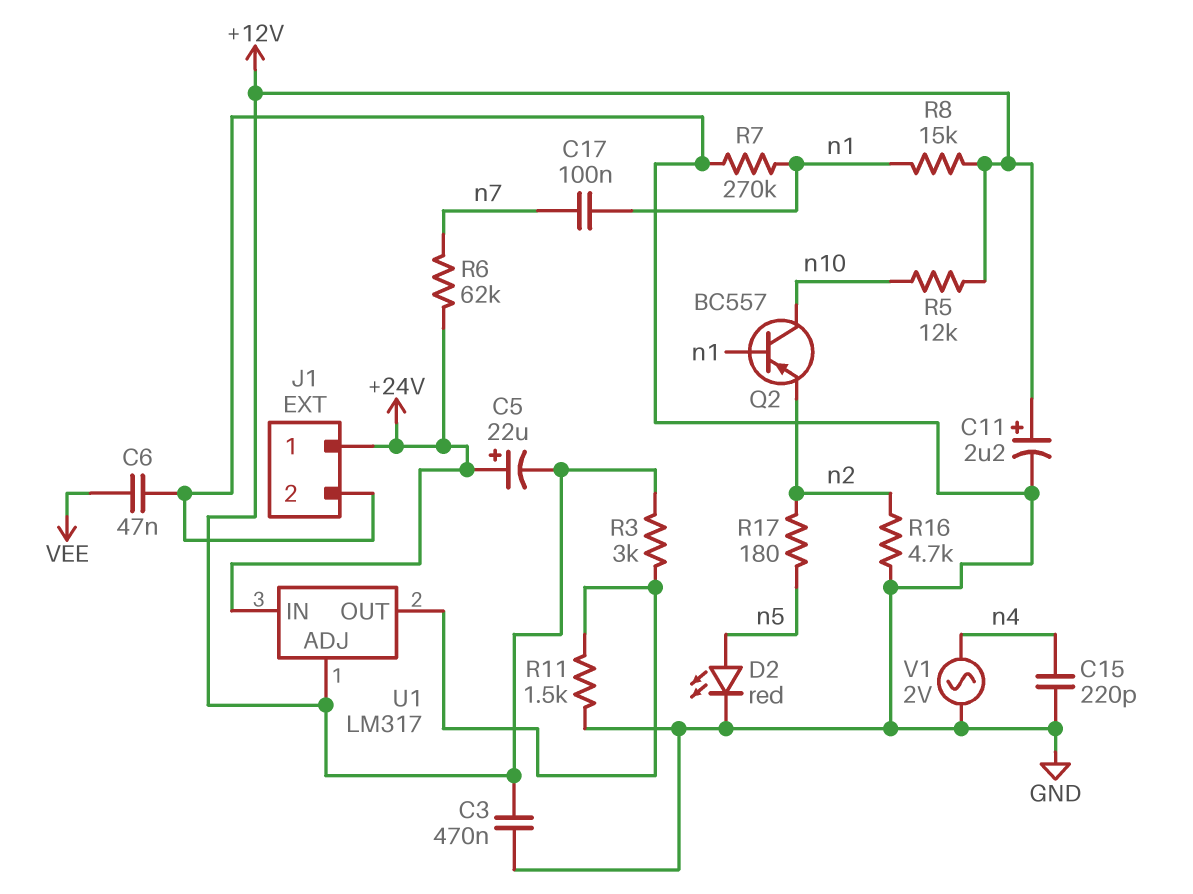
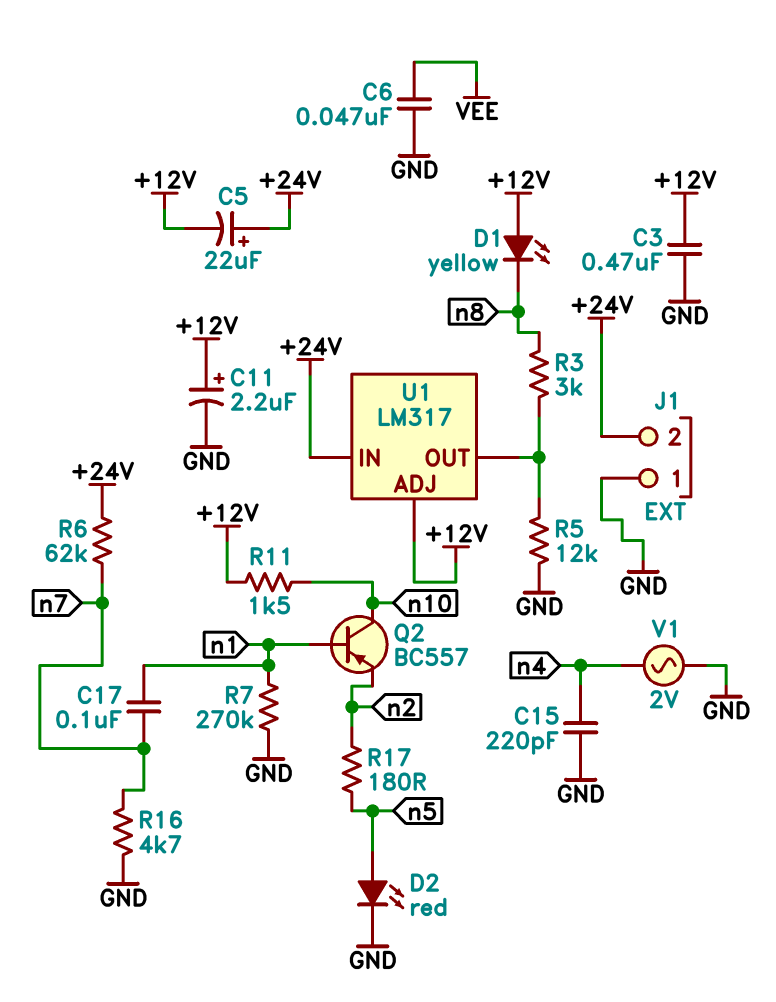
D1: none -> LED yellow (A +12V, K n8)
J1 pin 1: +24V -> GND
J1 pin 2: GND -> +24V
R3: 3k (+12V, U1/OUT) -> 3k (U1/OUT, n8)
R5: 12k (+12V, n10) -> 12k (GND, U1/OUT)
R8: 15k (+12V, n1) -> none
R11: 1.5k (GND, U1/OUT) -> 1.5k (+12V, n10)
R16: 4.7k (GND, n2) -> 4.7k (GND, n7)

